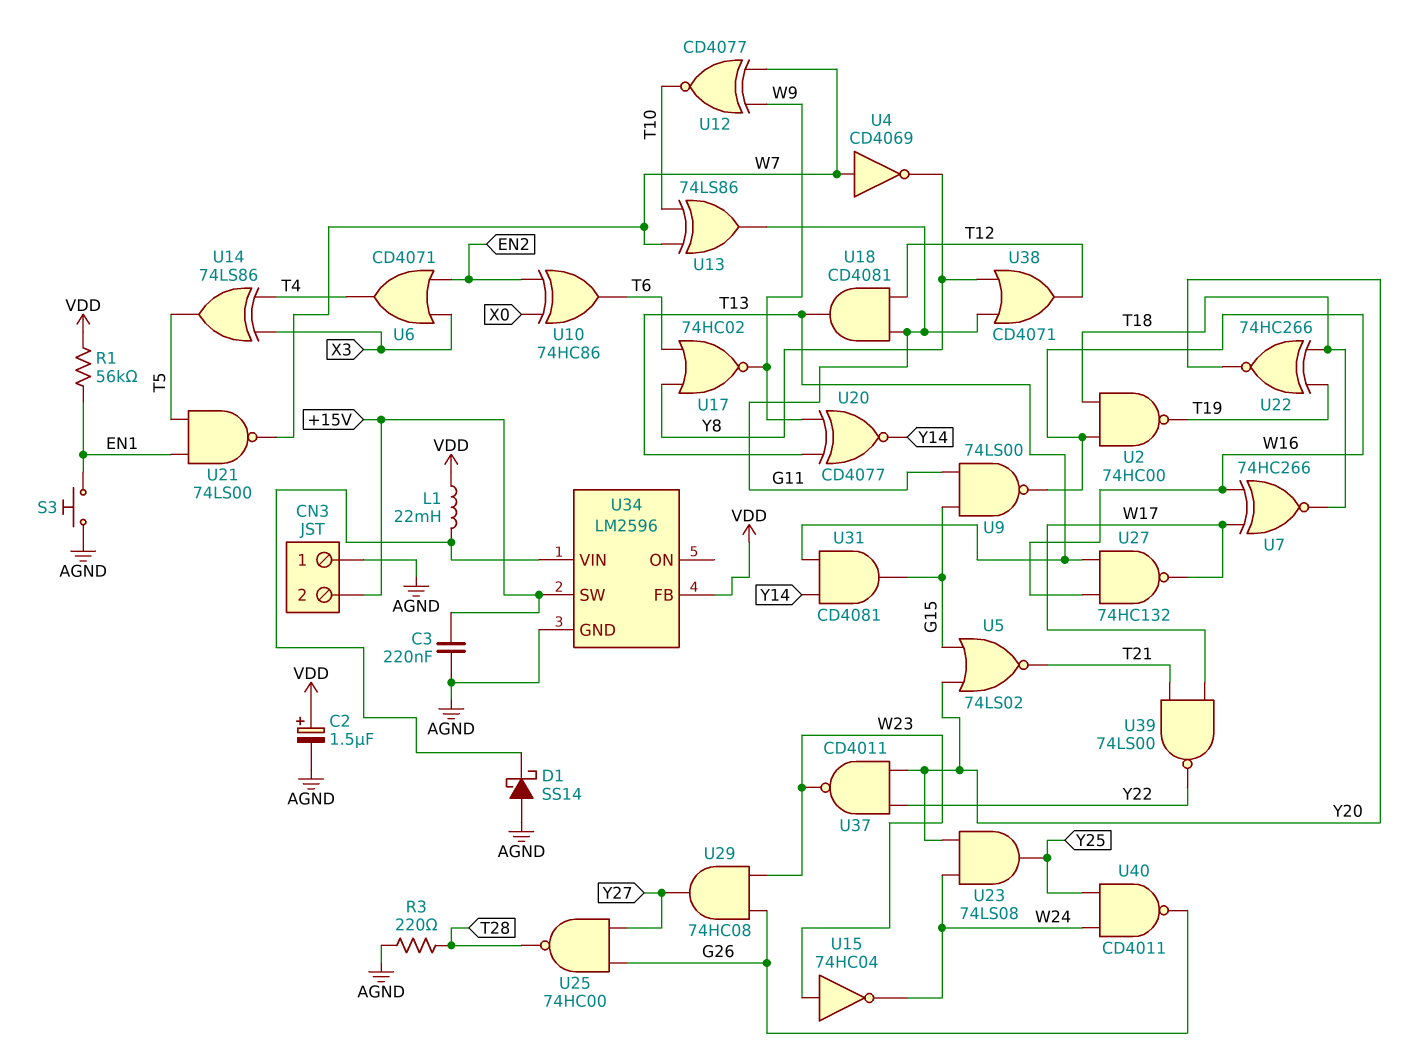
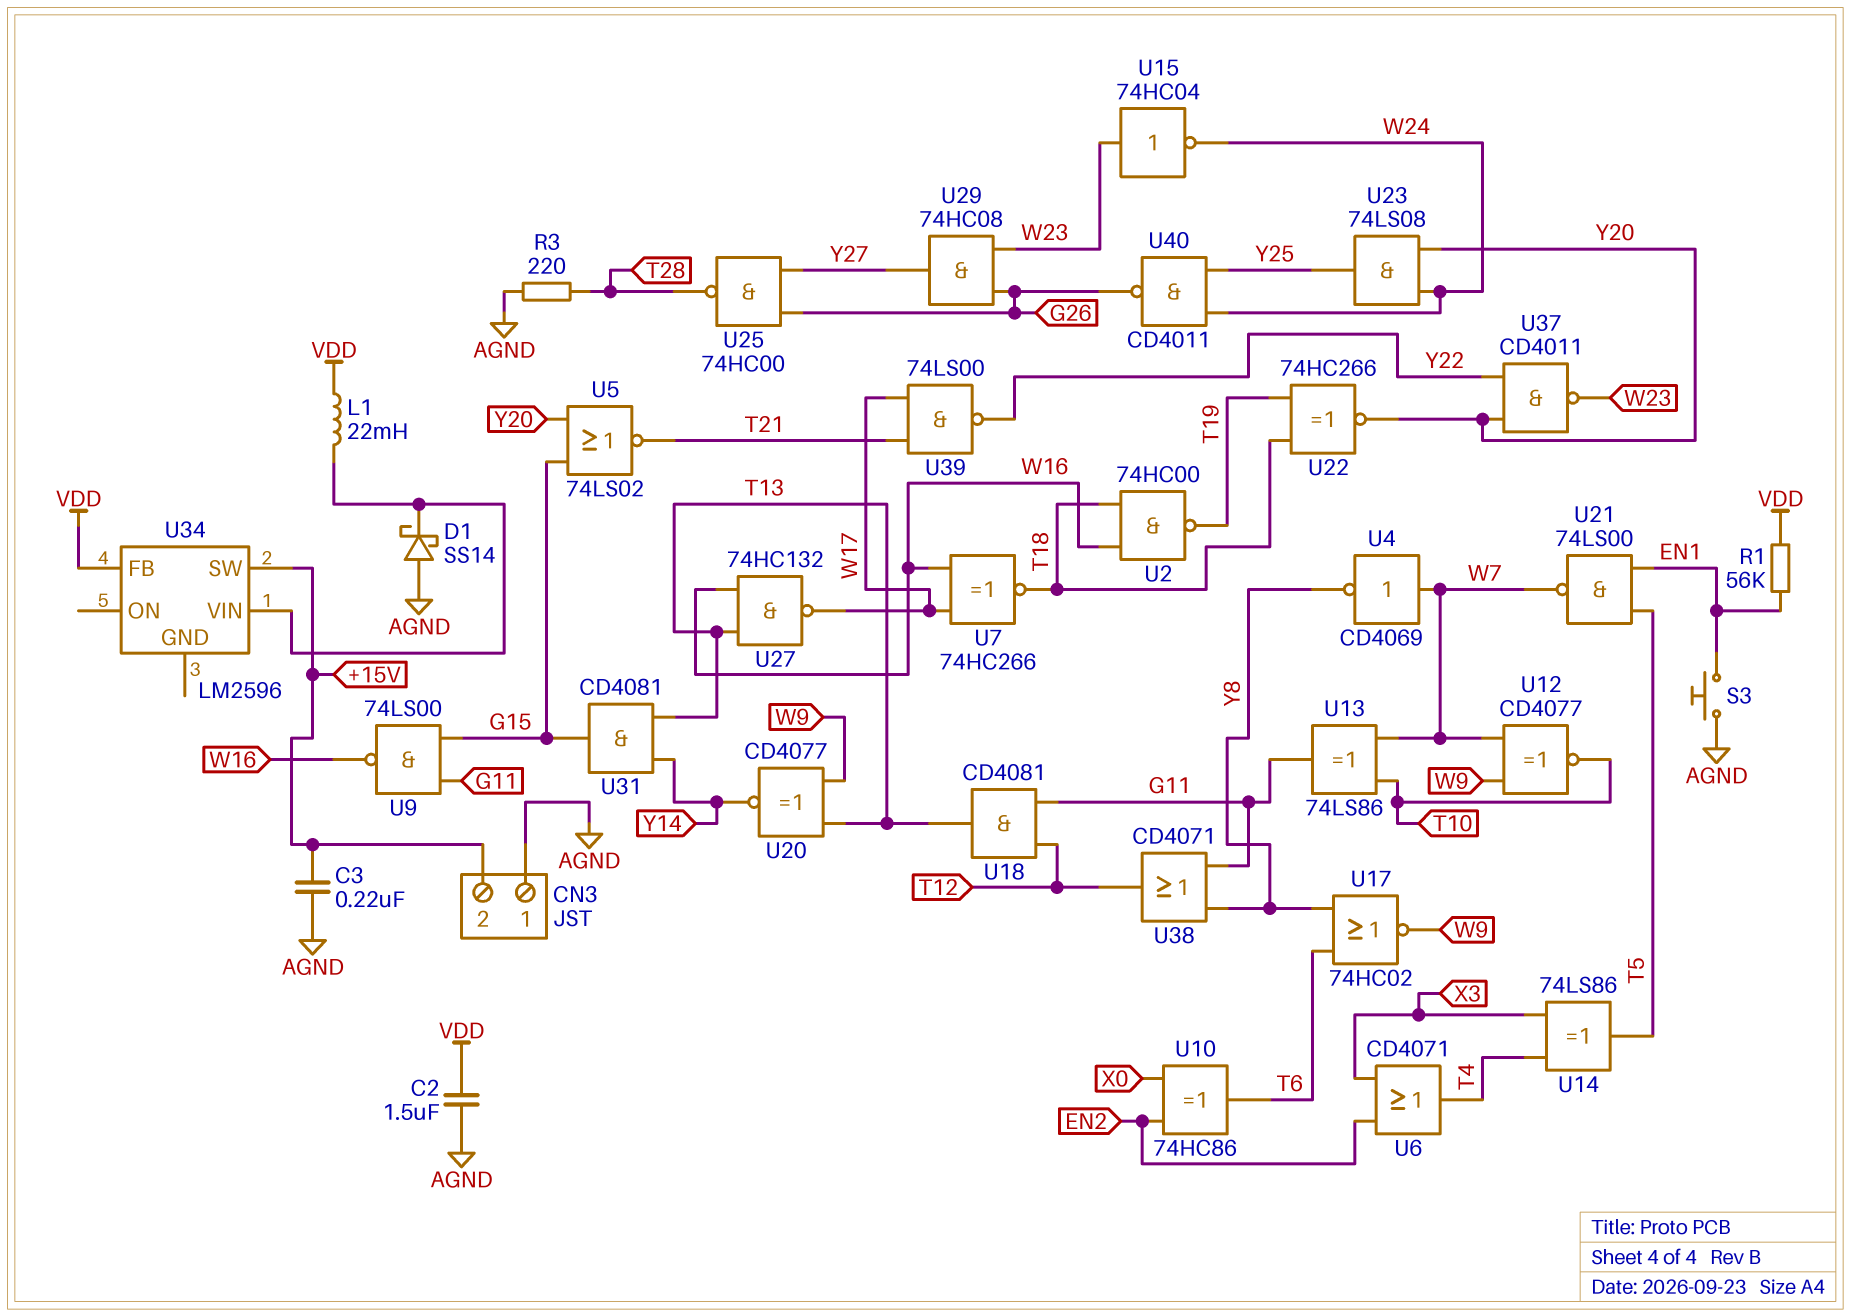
C2: 1.5uF (plus VDD, minus AGND) -> 1.5uF (AGND, VDD)
U34 pin GND: AGND -> none

